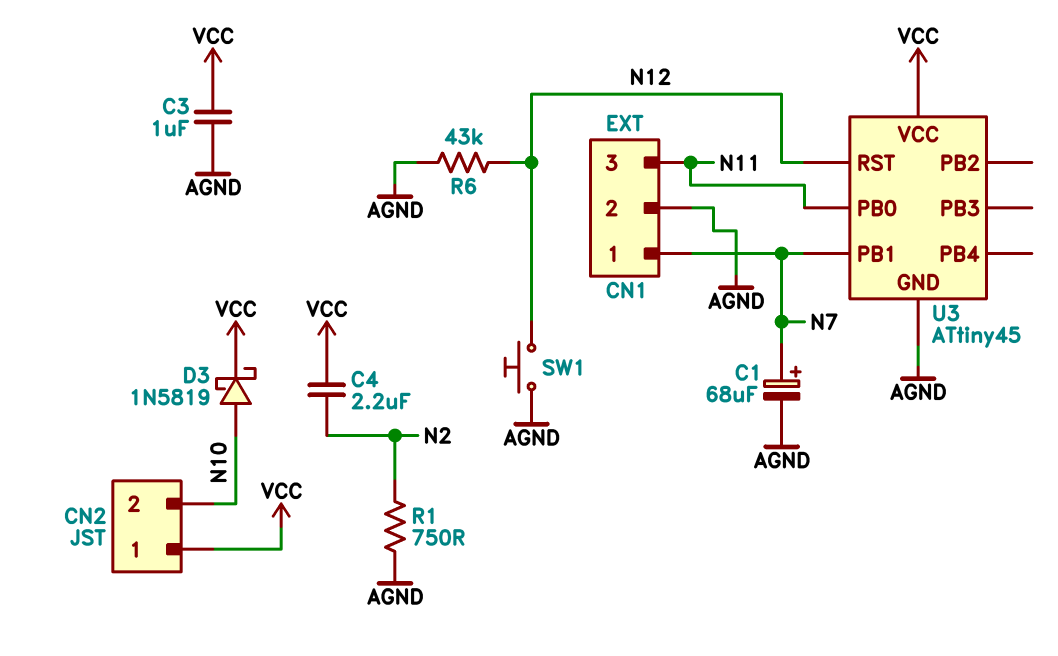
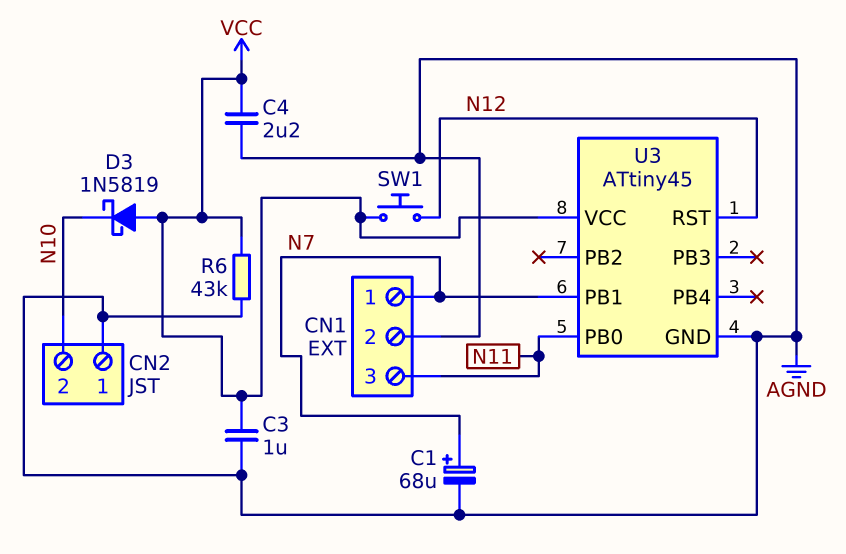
C4: 2.2uF (N2, VCC) -> 2.2uF (AGND, VCC)
CN2 pin 1: VCC -> AGND
D3: schottky 1N5819 (A N10, K VCC) -> schottky 1N5819 (A VCC, K N10)
R1: 750 (AGND, N2) -> none
R6: 43k (AGND, N12) -> 43k (AGND, VCC)
SW1: button (AGND, N12) -> button (N12, VCC)

